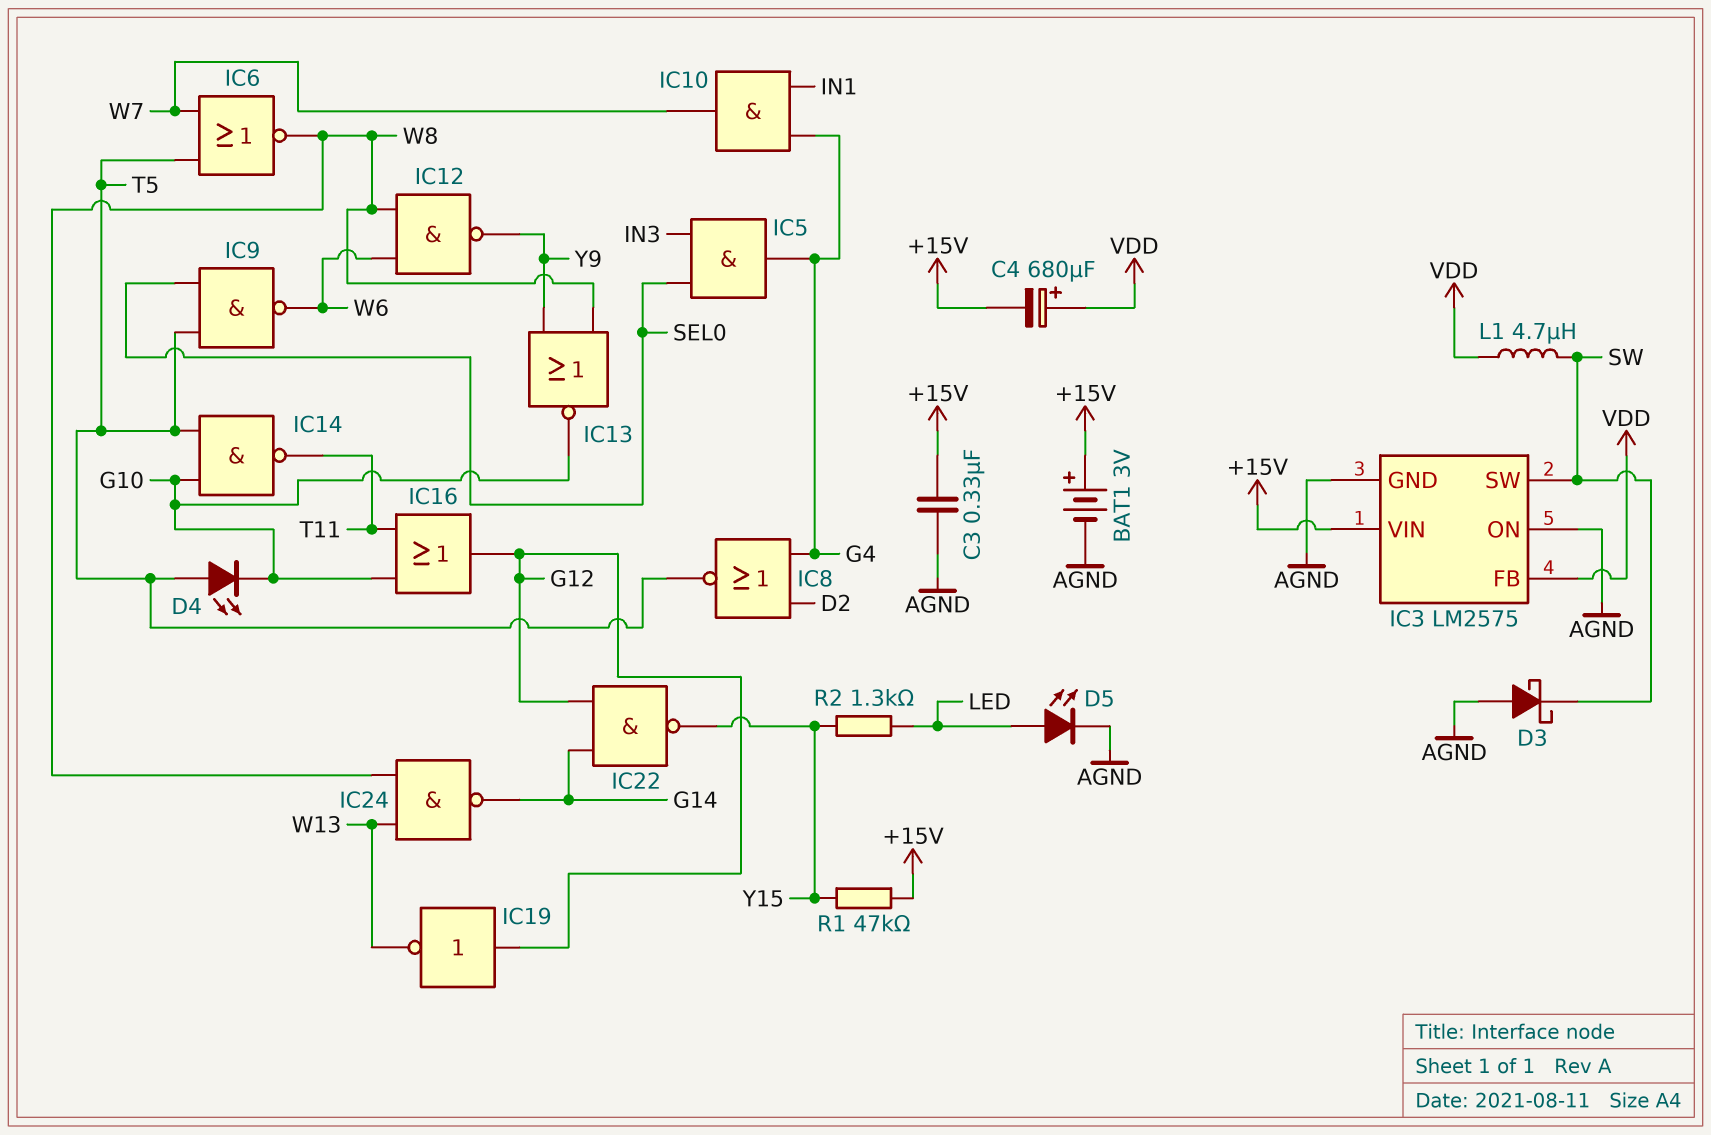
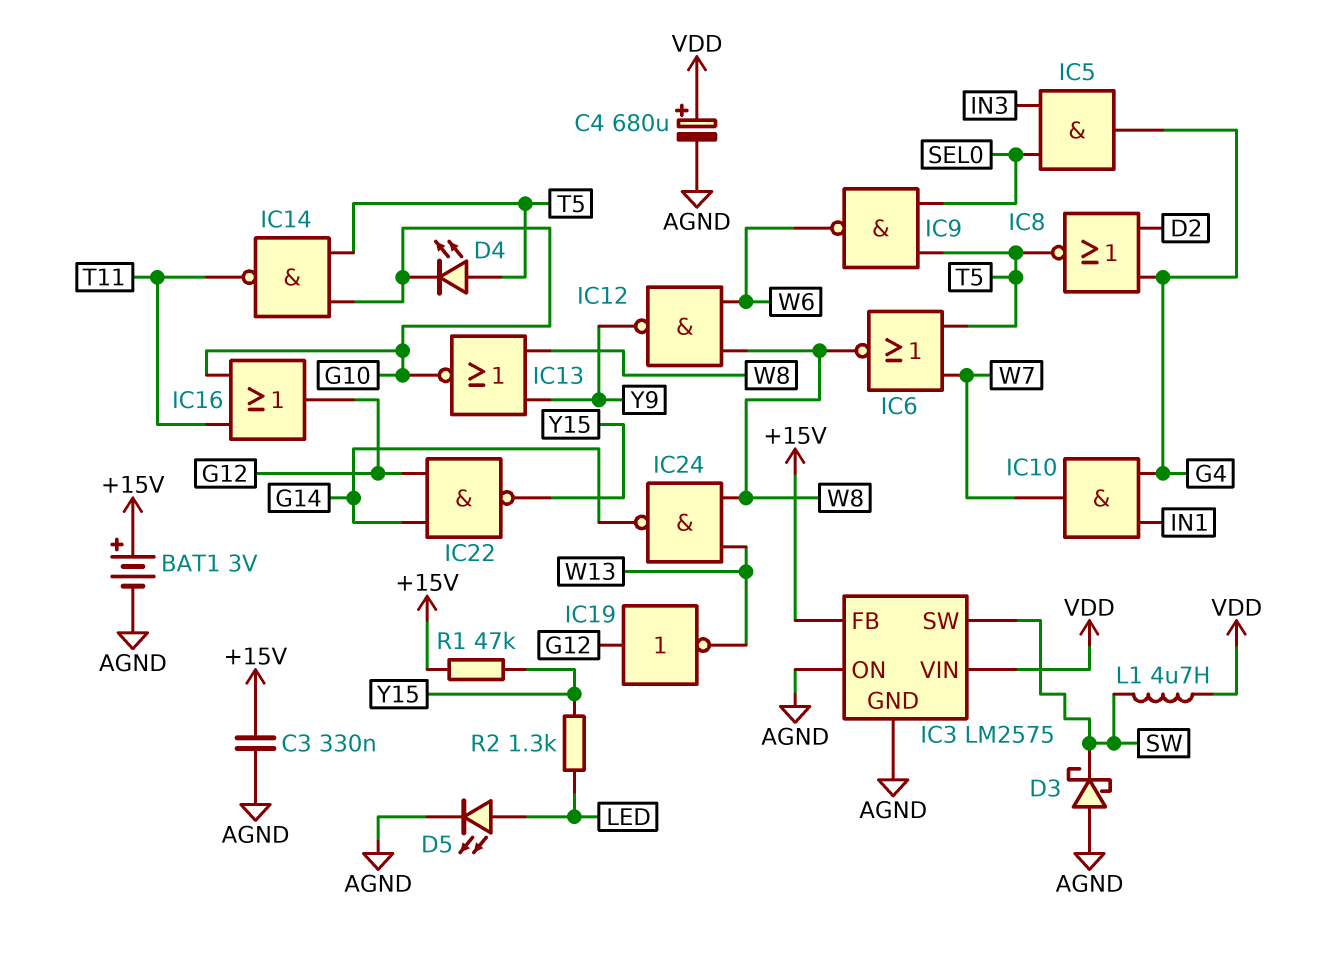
C4: 680uF (plus VDD, minus +15V) -> 680uF (plus VDD, minus AGND)
IC3 pin FB: VDD -> +15V
IC3 pin VIN: +15V -> VDD

